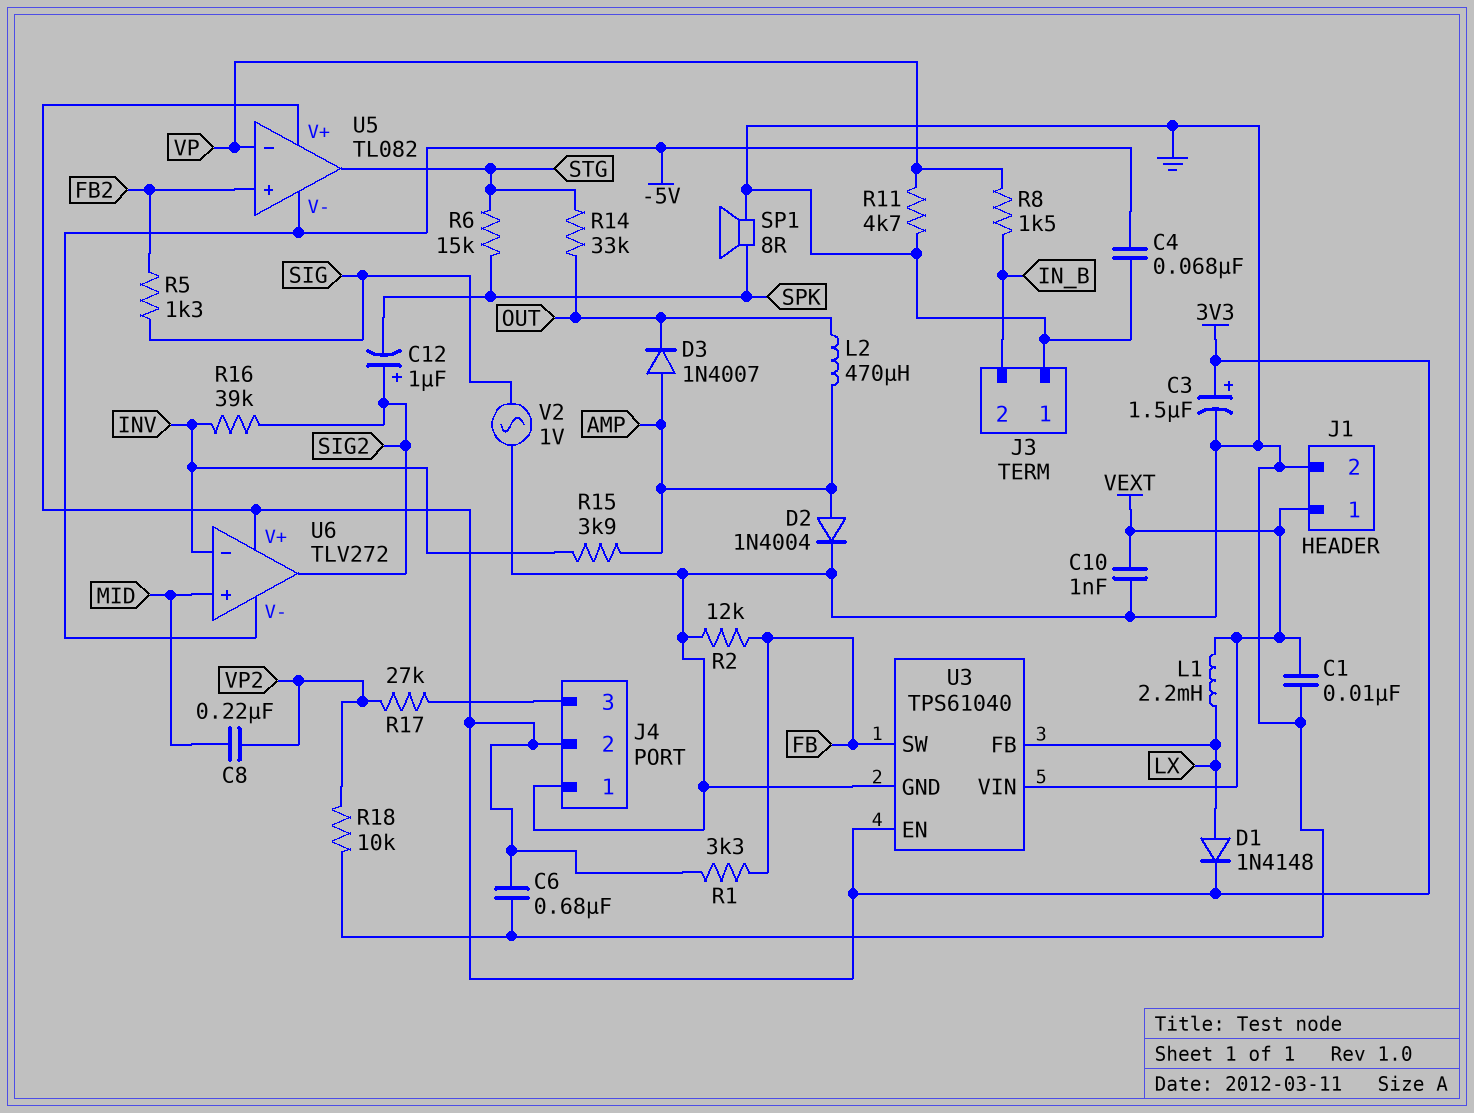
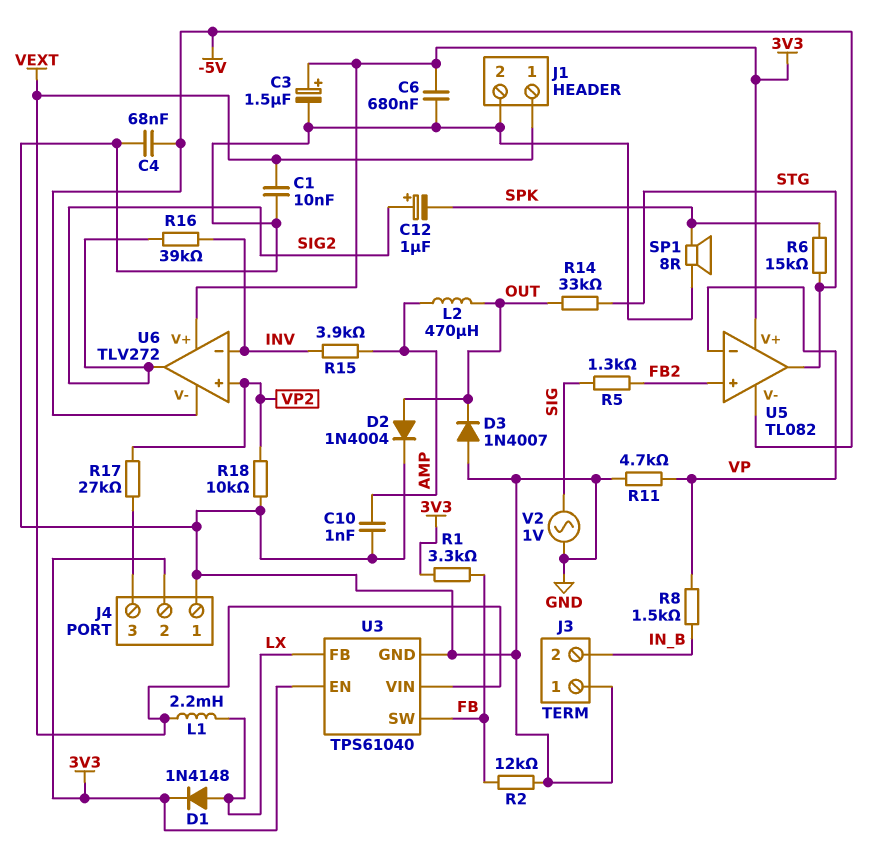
C8: 220nF (MID, VP2) -> none
C10: 1nF (GND, VEXT) -> 1nF (AMP, GND)
D2: diode 1N4004 (A AMP, K GND) -> diode 1N4004 (A OUT, K GND)
D3: diode 1N4007 (A AMP, K OUT) -> diode 1N4007 (A GND, K OUT)
U6 pin in+: MID -> VP2

